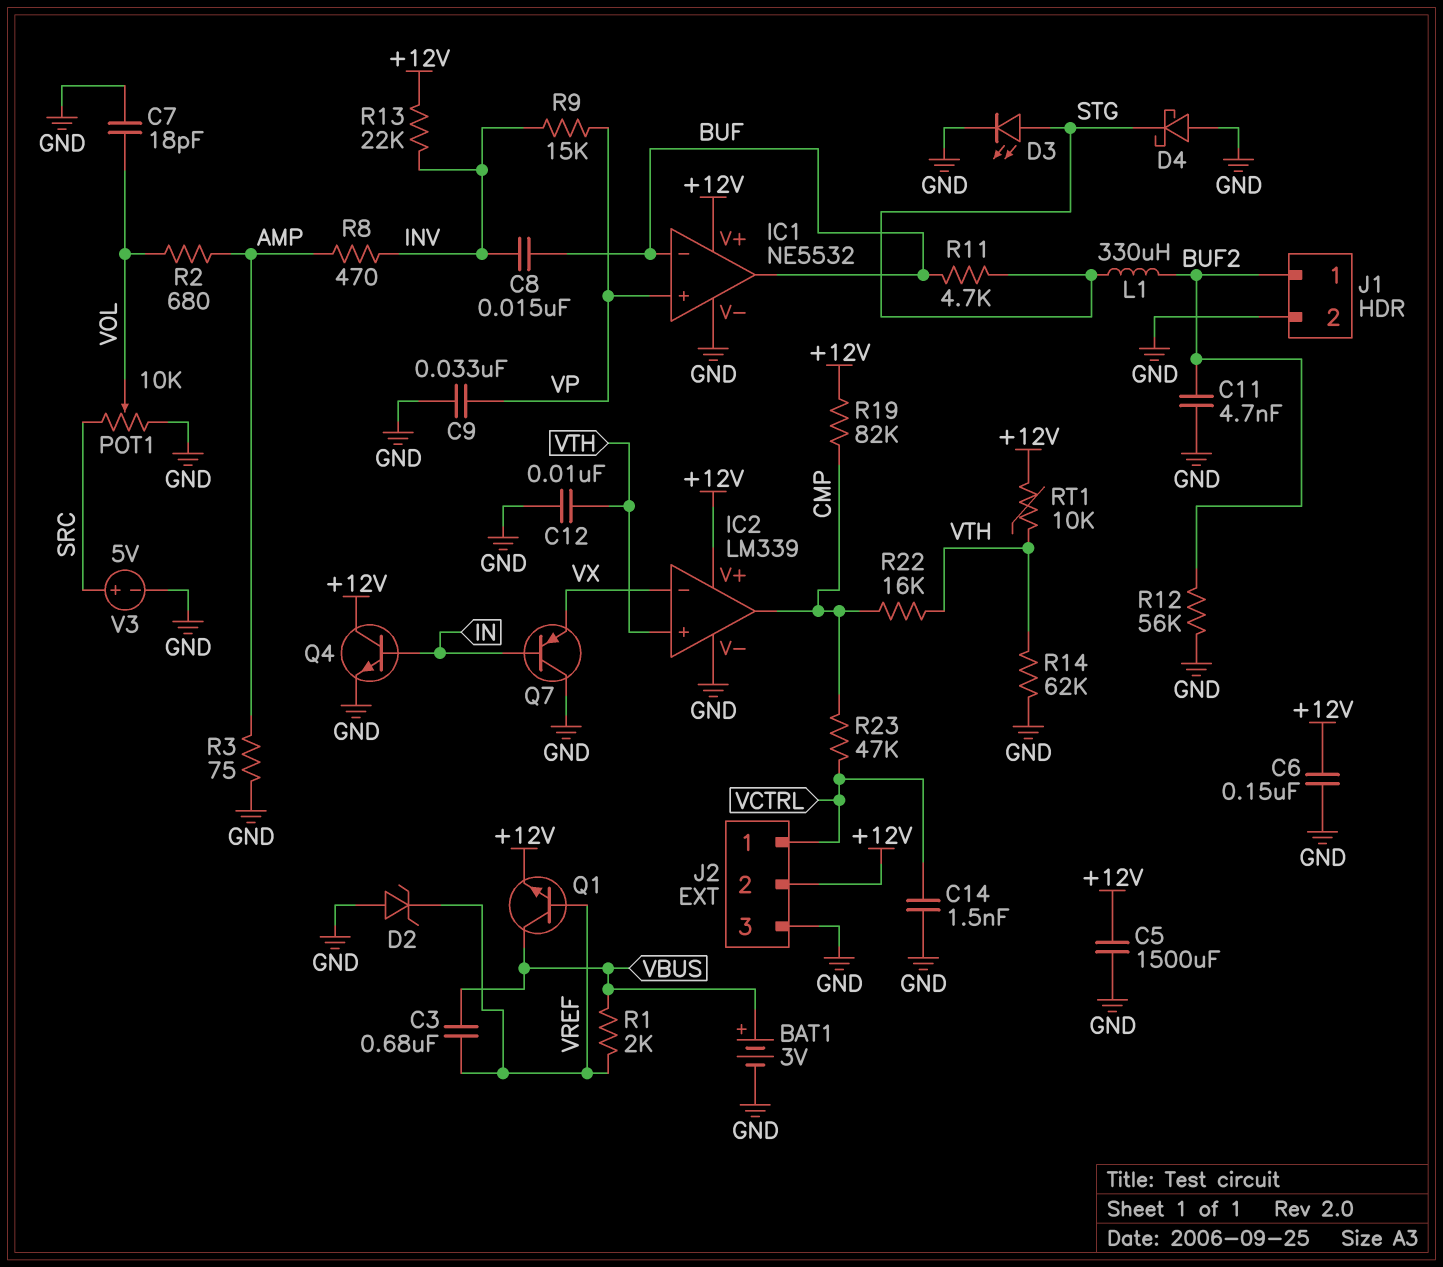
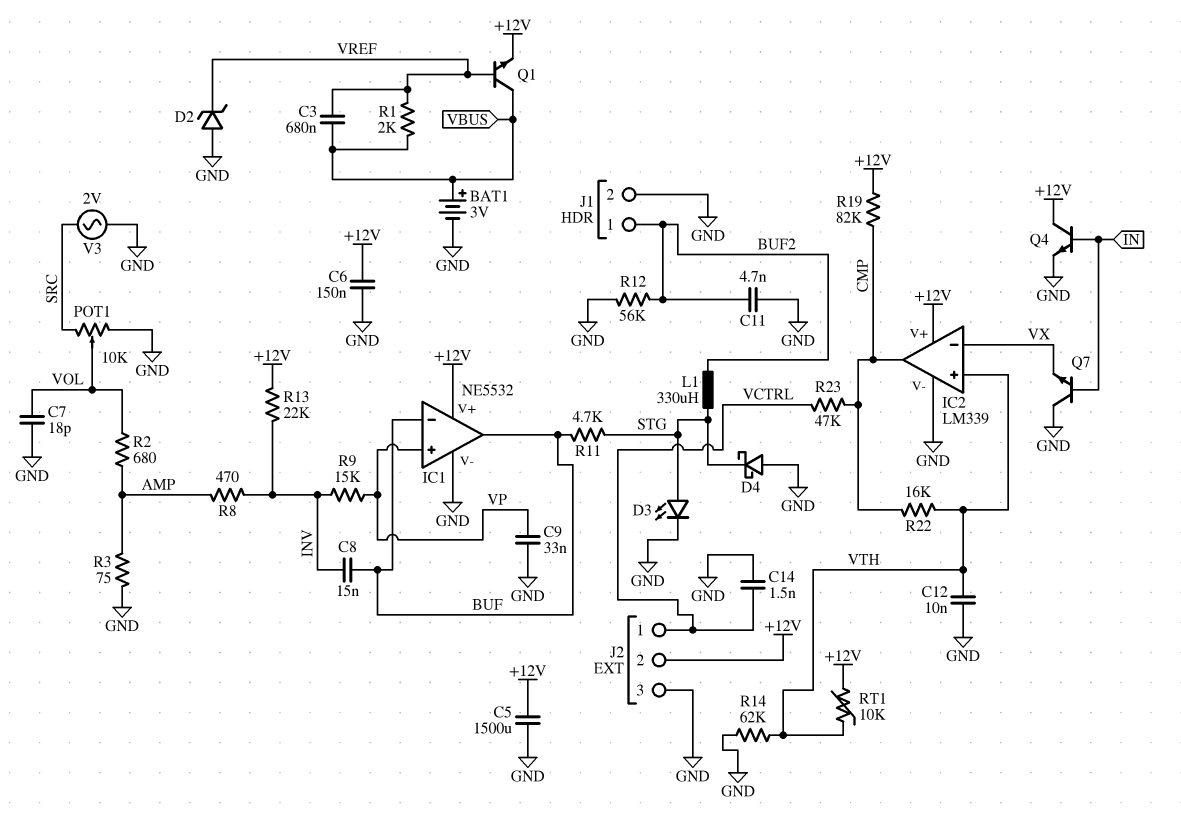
Q7: PNP (B IN, C GND, E VX) -> NPN (B IN, C GND, E VX)
V3: 5V (plus SRC, minus GND) -> AC 2V (GND, SRC)

